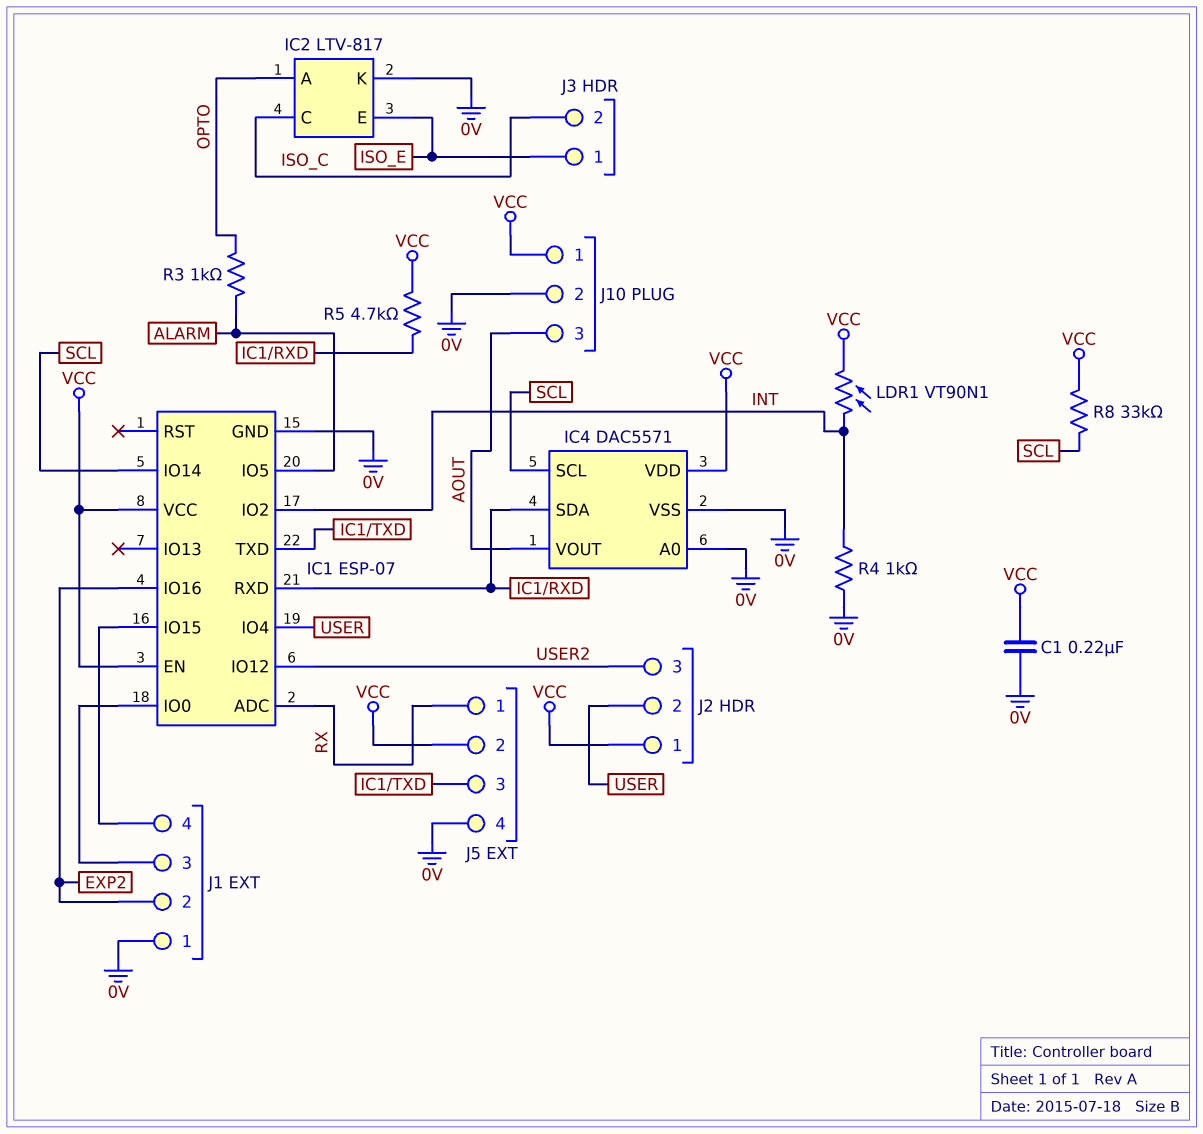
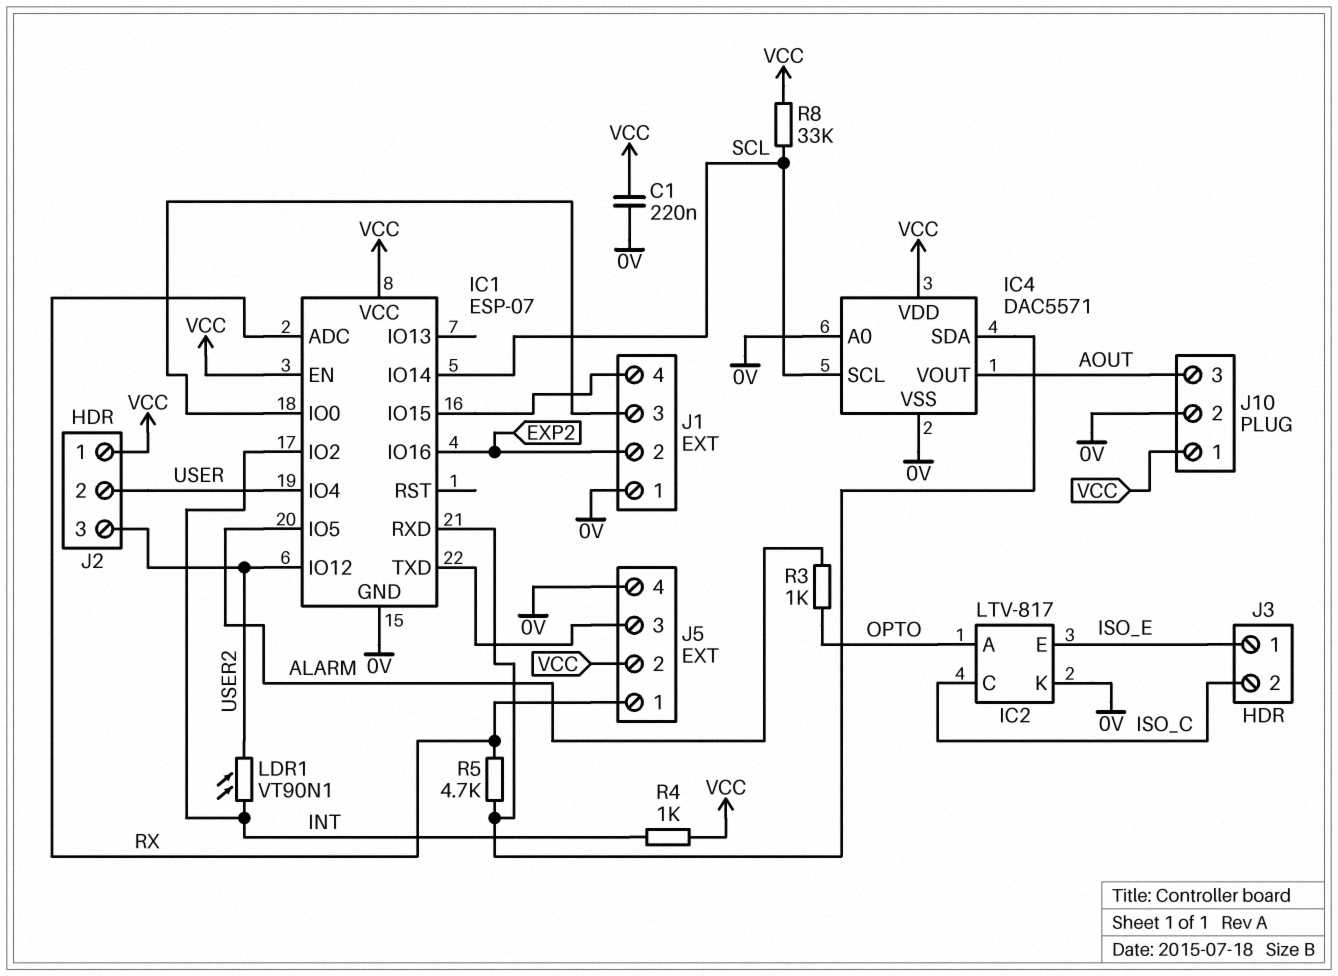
LDR1: VT90N1 (INT, VCC) -> VT90N1 (INT, USER2)
R4: 1k (0V, INT) -> 1k (INT, VCC)
R5: 4.7k (IC1/RXD, VCC) -> 4.7k (IC1/RXD, RX)

